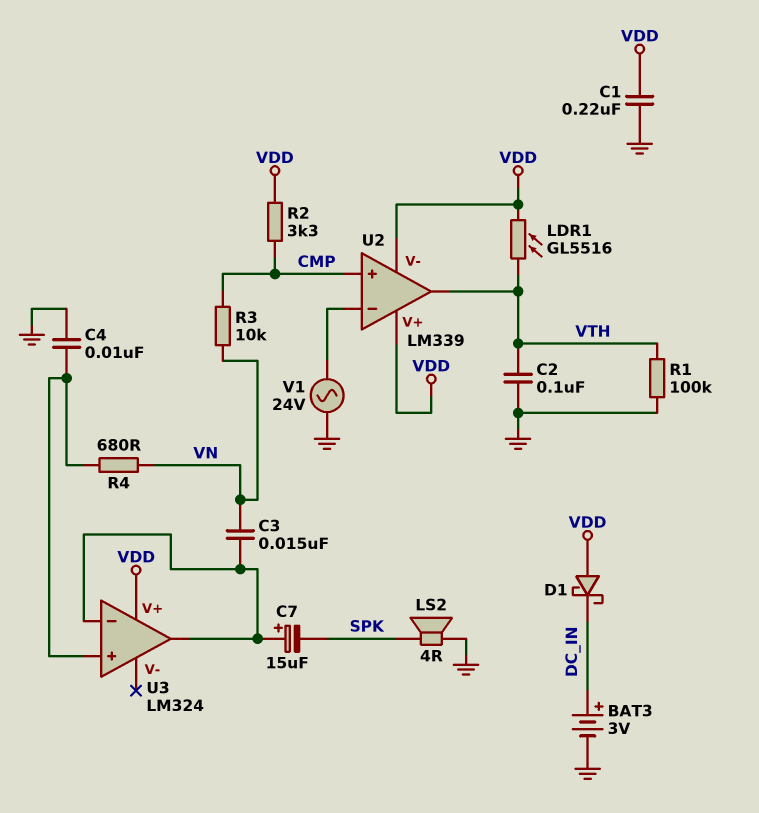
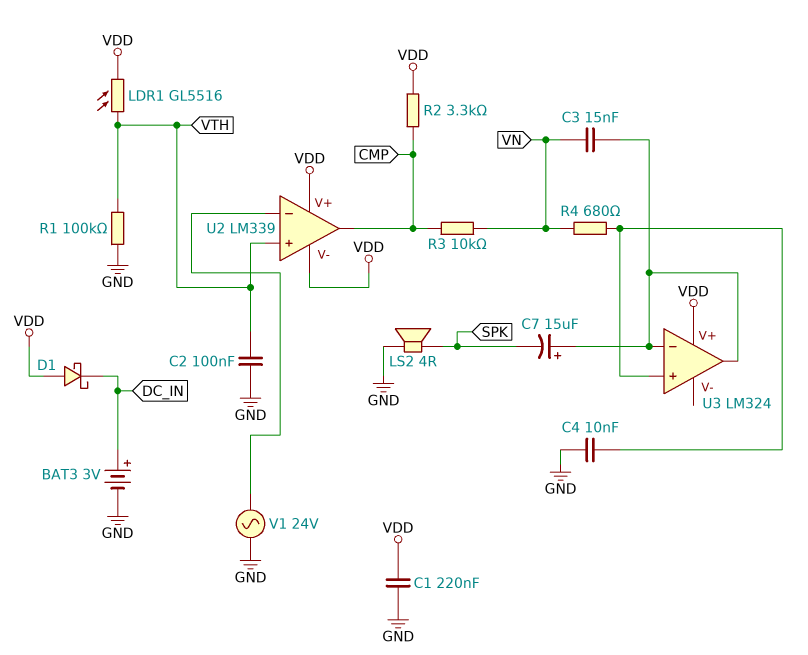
U2 pin in+: CMP -> VTH
U2 pin out: VTH -> CMP

